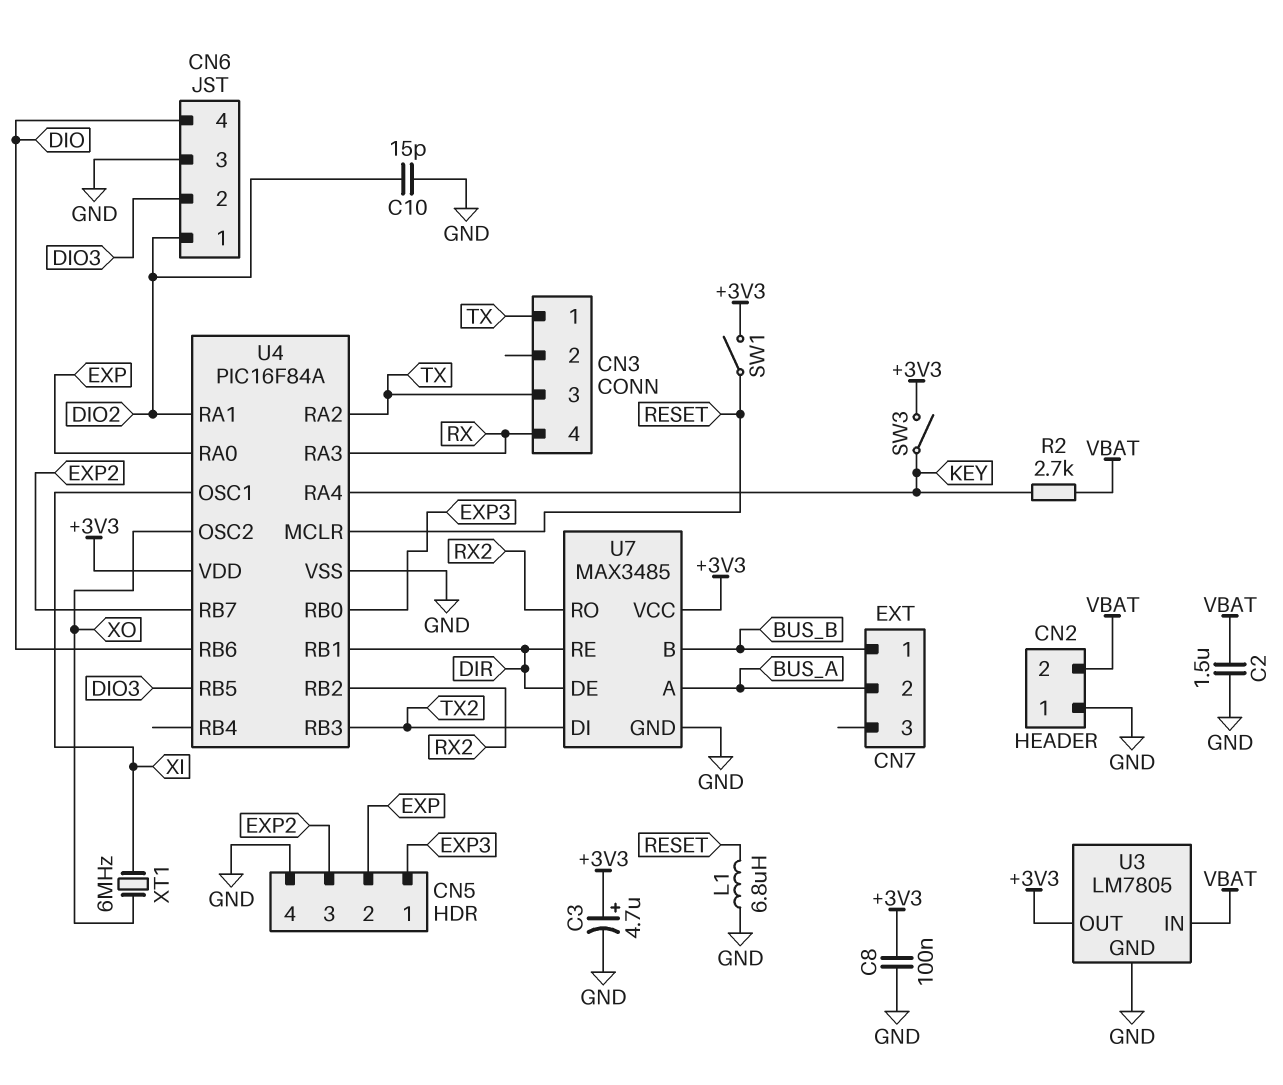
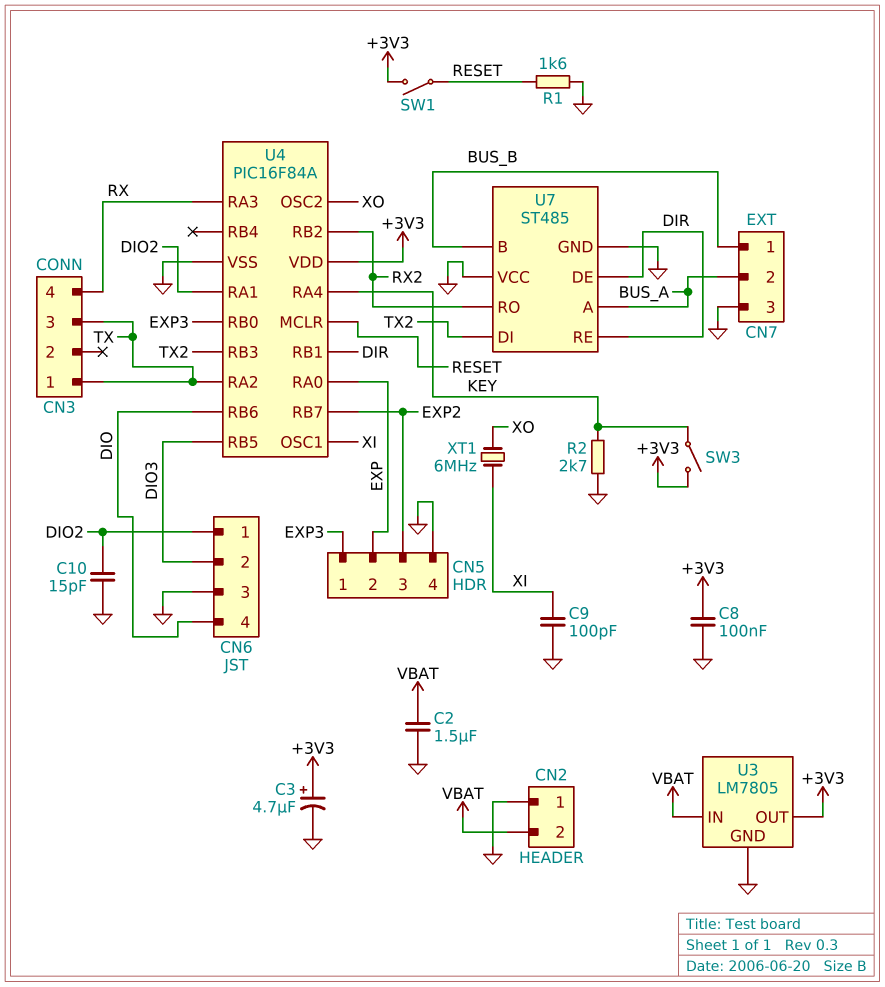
C9: none -> 100pF (GND, XI)
CN7 pin 3: none -> GND
L1: 6.8uH (GND, RESET) -> none
R1: none -> 1.6k (GND, RESET)
R2: 2.7k (KEY, VBAT) -> 2.7k (GND, KEY)
U7: MAX3485 -> ST485
U7 pin VCC: +3V3 -> GND

